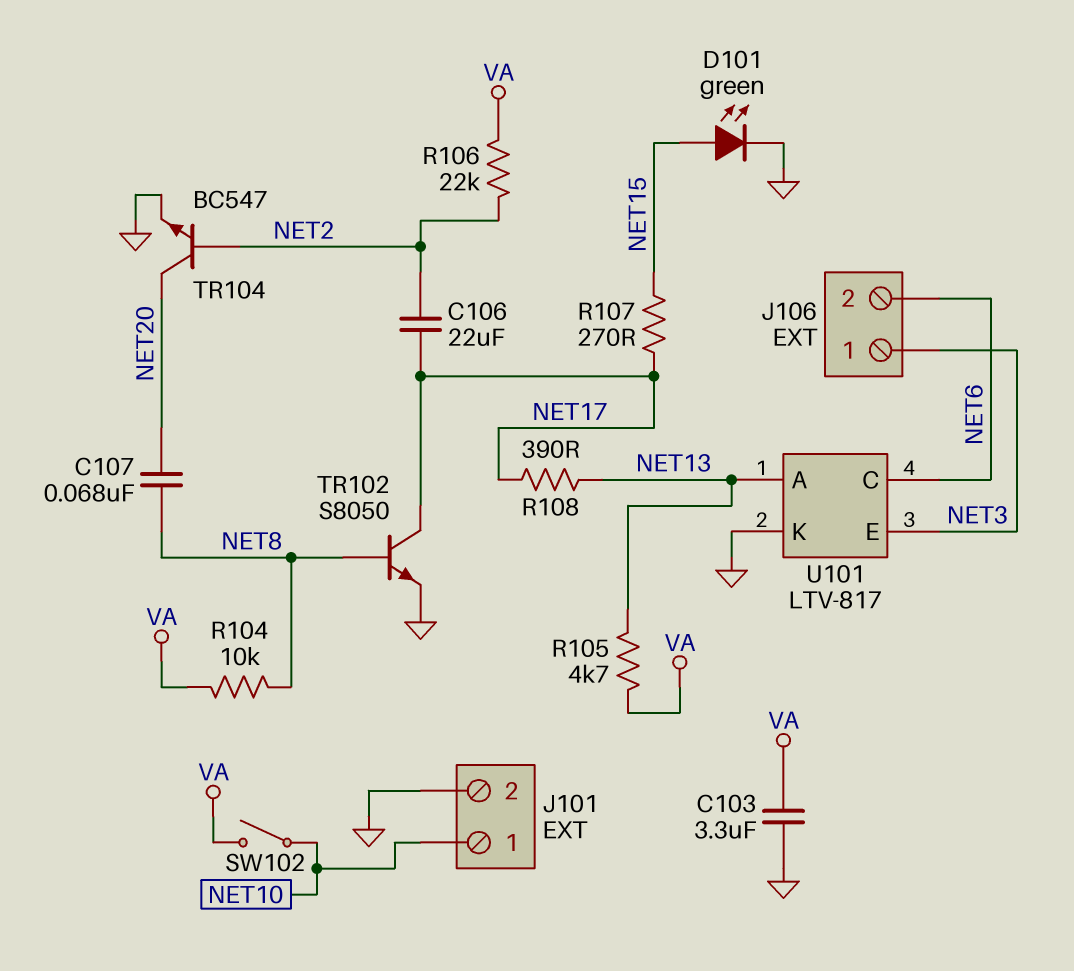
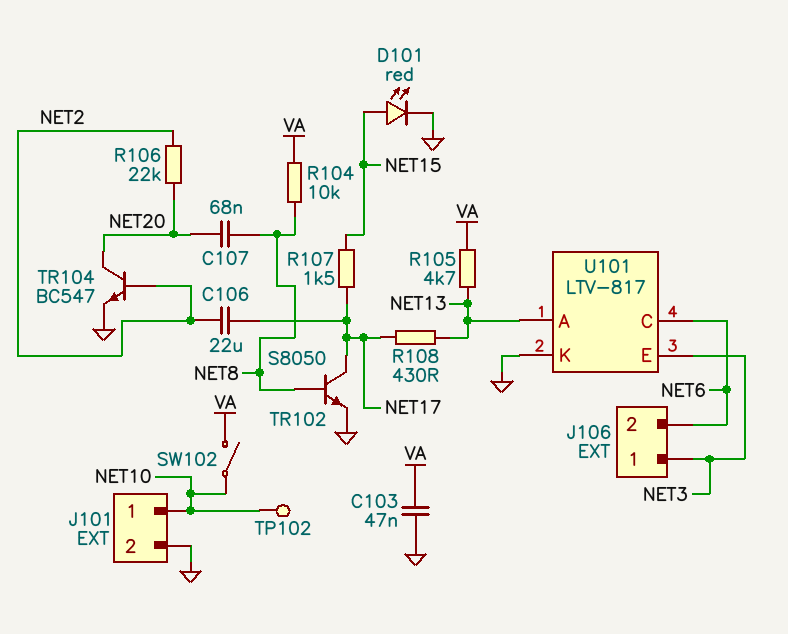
C103: 3.3uF (GND, VA) -> 47nF (GND, VA)
D101: LED green (A NET15, K GND) -> LED red (A NET15, K GND)
R106: 22k (NET2, VA) -> 22k (NET2, NET20)
R107: 270 (NET15, NET17) -> 1.5k (NET15, NET17)
R108: 390 (NET13, NET17) -> 430 (NET13, NET17)
TP102: none -> test point (NET10)

